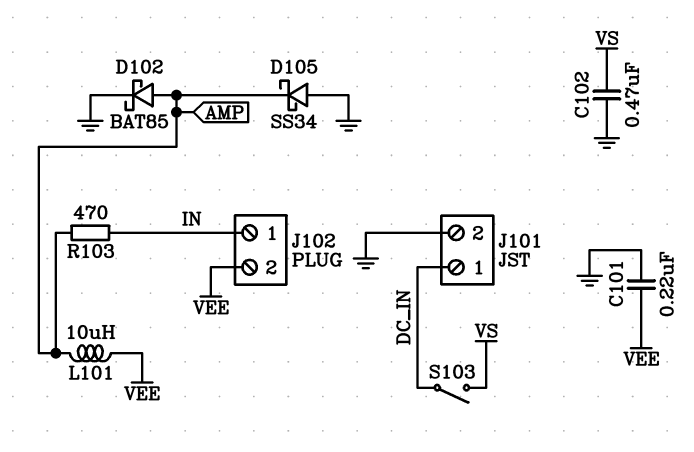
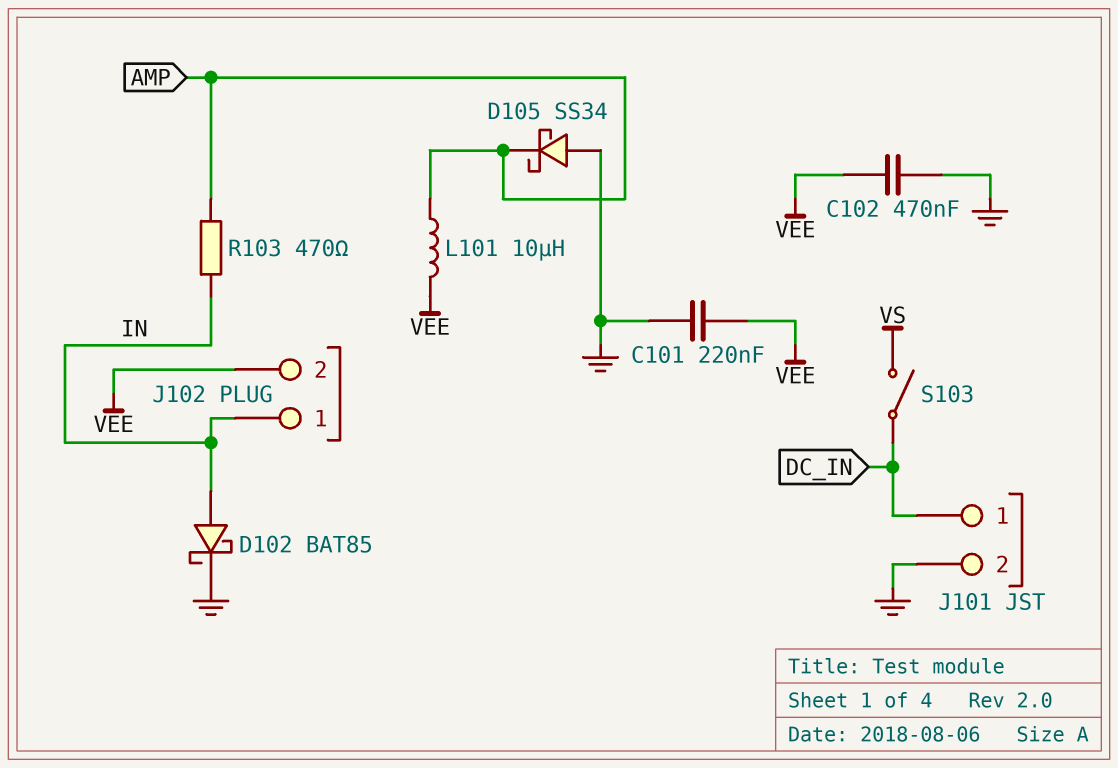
C102: 470nF (GND, VS) -> 470nF (GND, VEE)
D102: schottky BAT85 (A AMP, K GND) -> schottky BAT85 (A IN, K GND)

